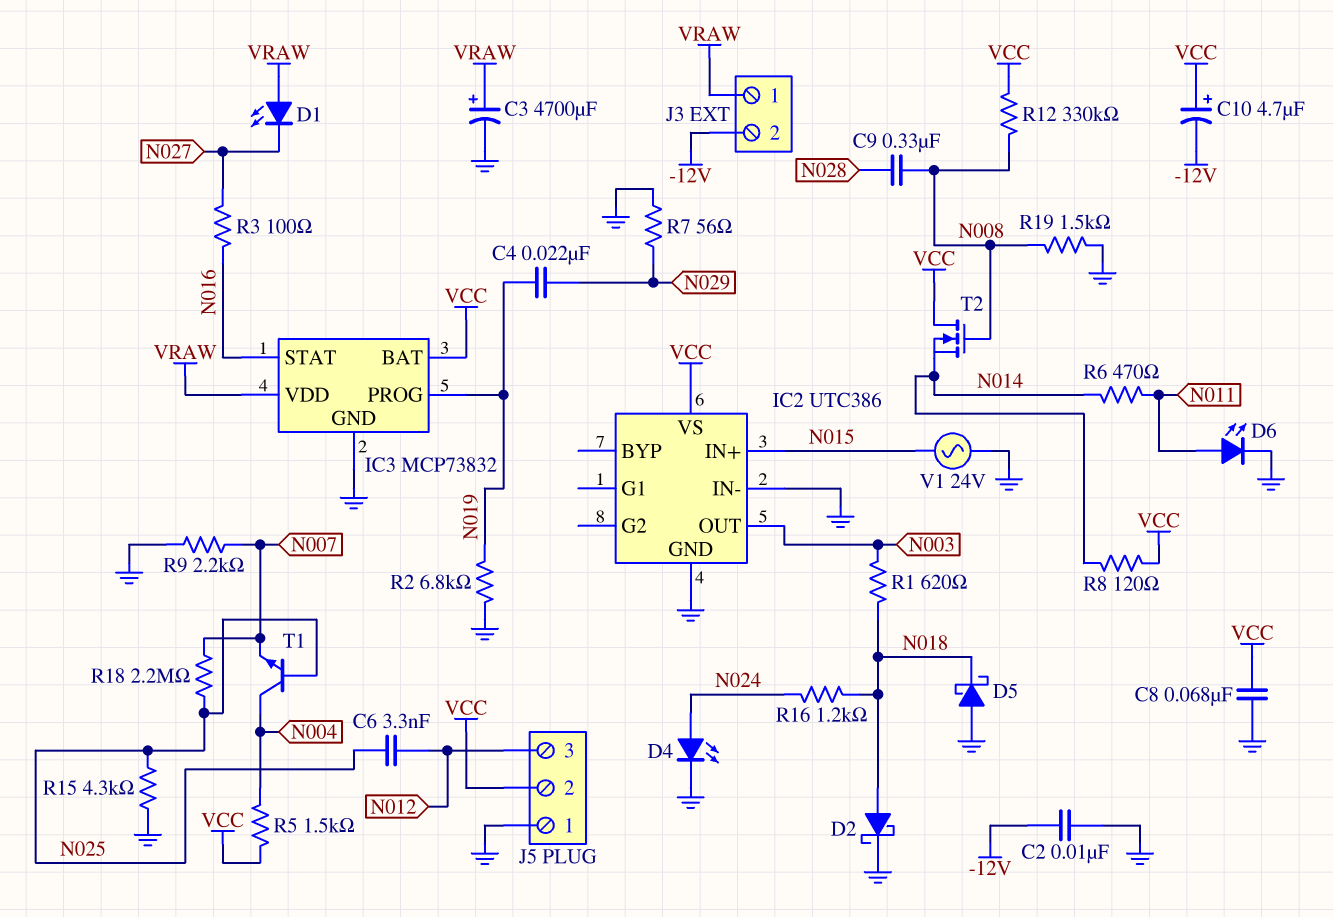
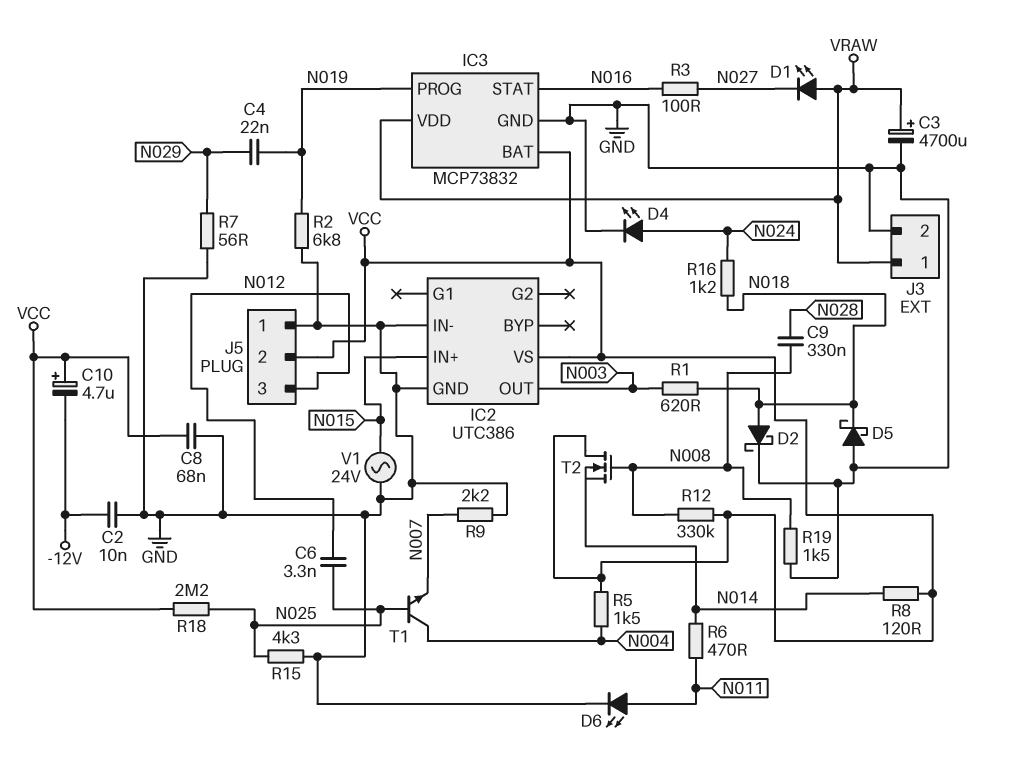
J3 pin 2: -12V -> GND
R18: 2.2M (N007, N025) -> 2.2M (N025, VCC)

